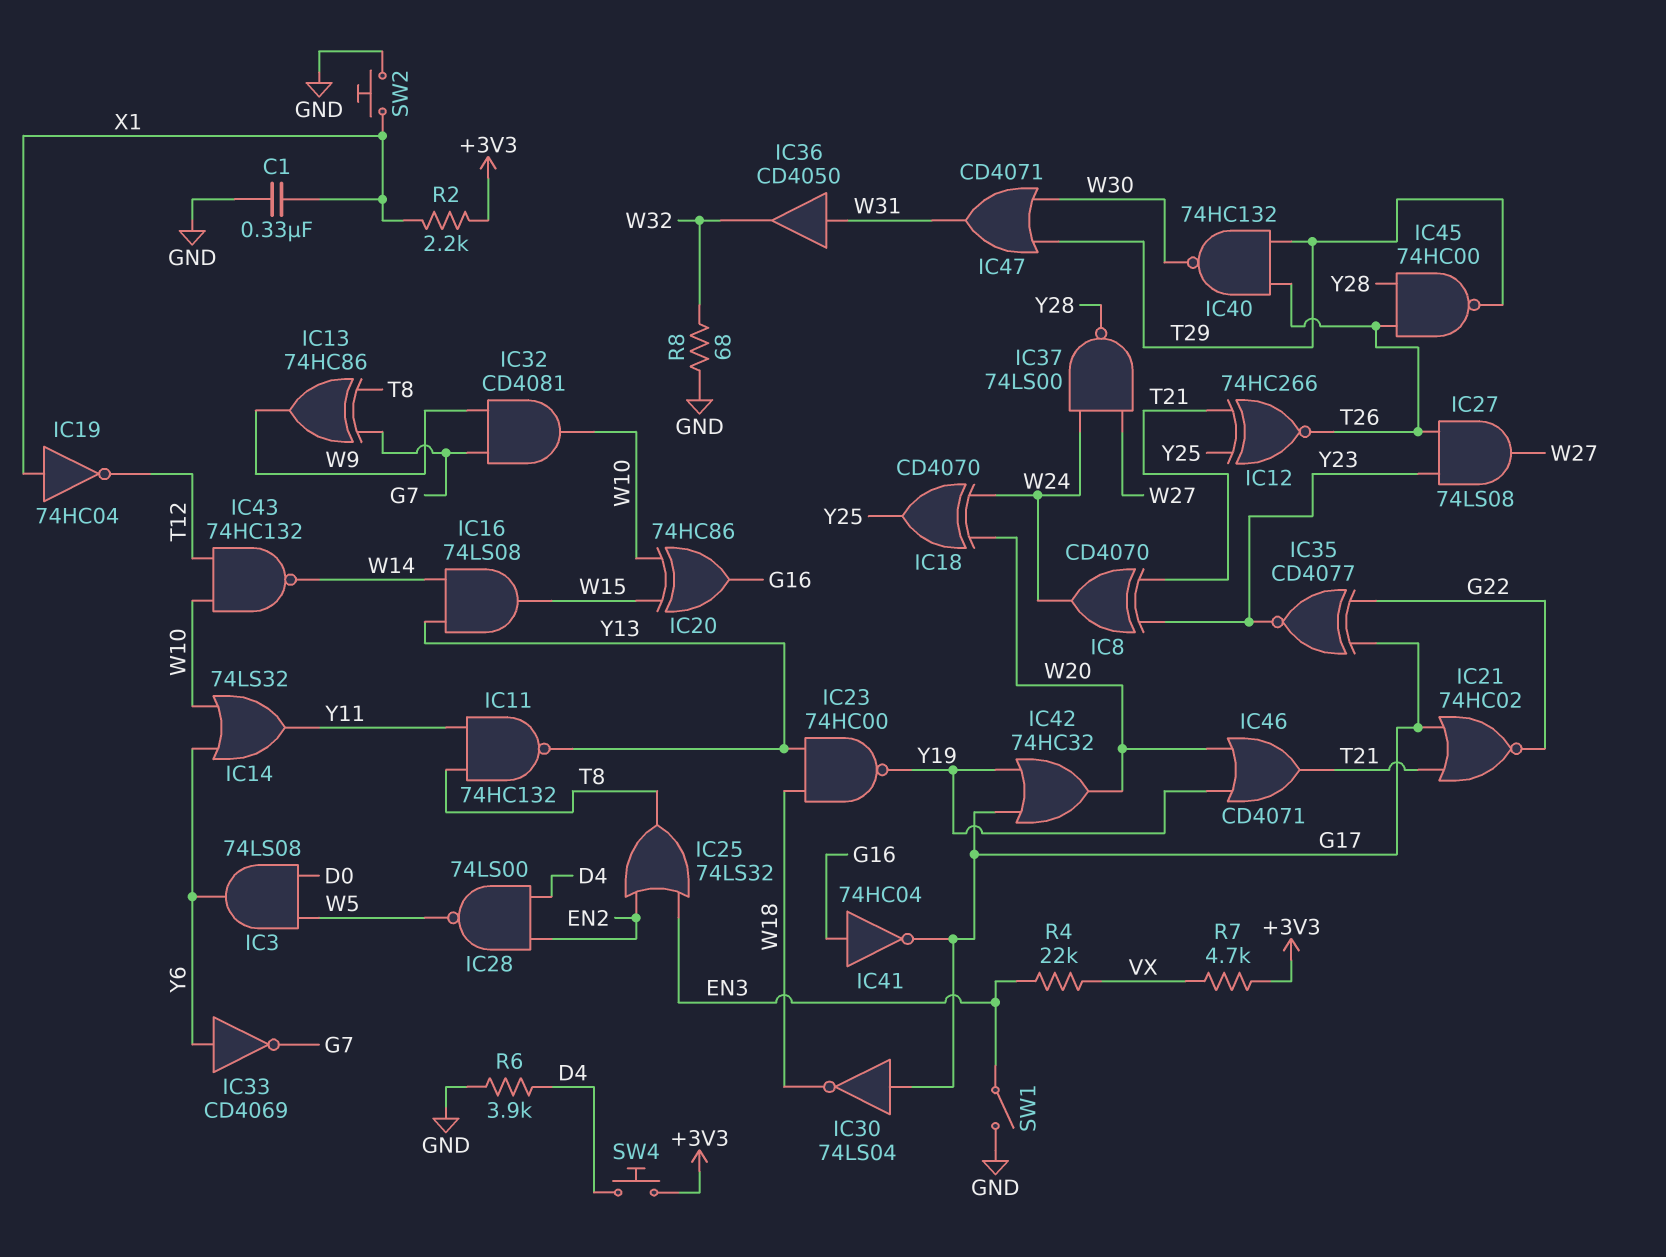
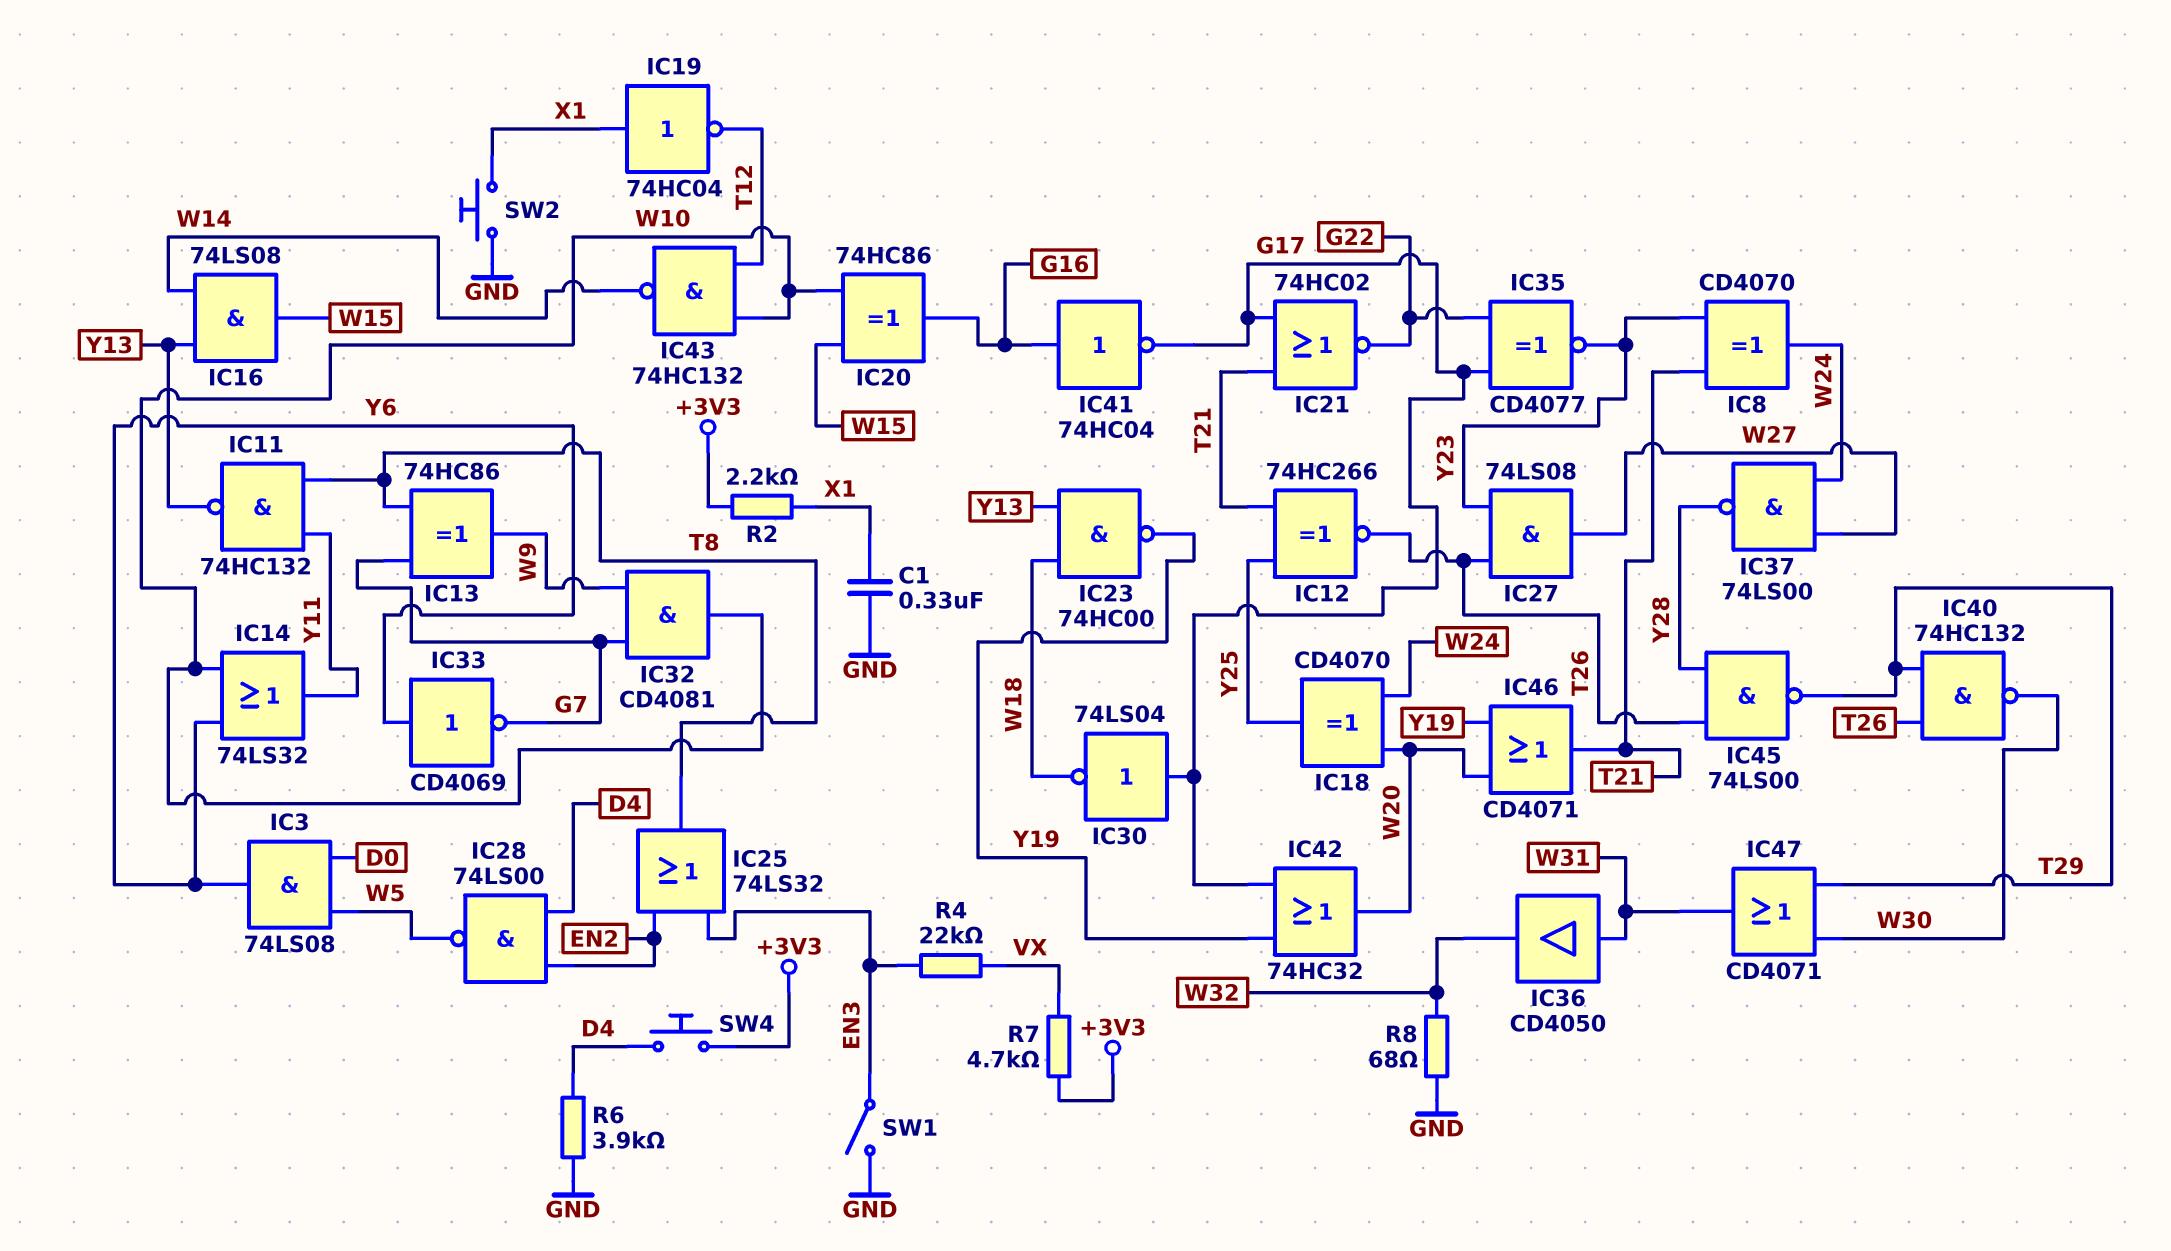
IC45: NAND 74HC00 (in T26, in Y28, out T29) -> NAND 74LS00 (in T26, in Y28, out T29)

